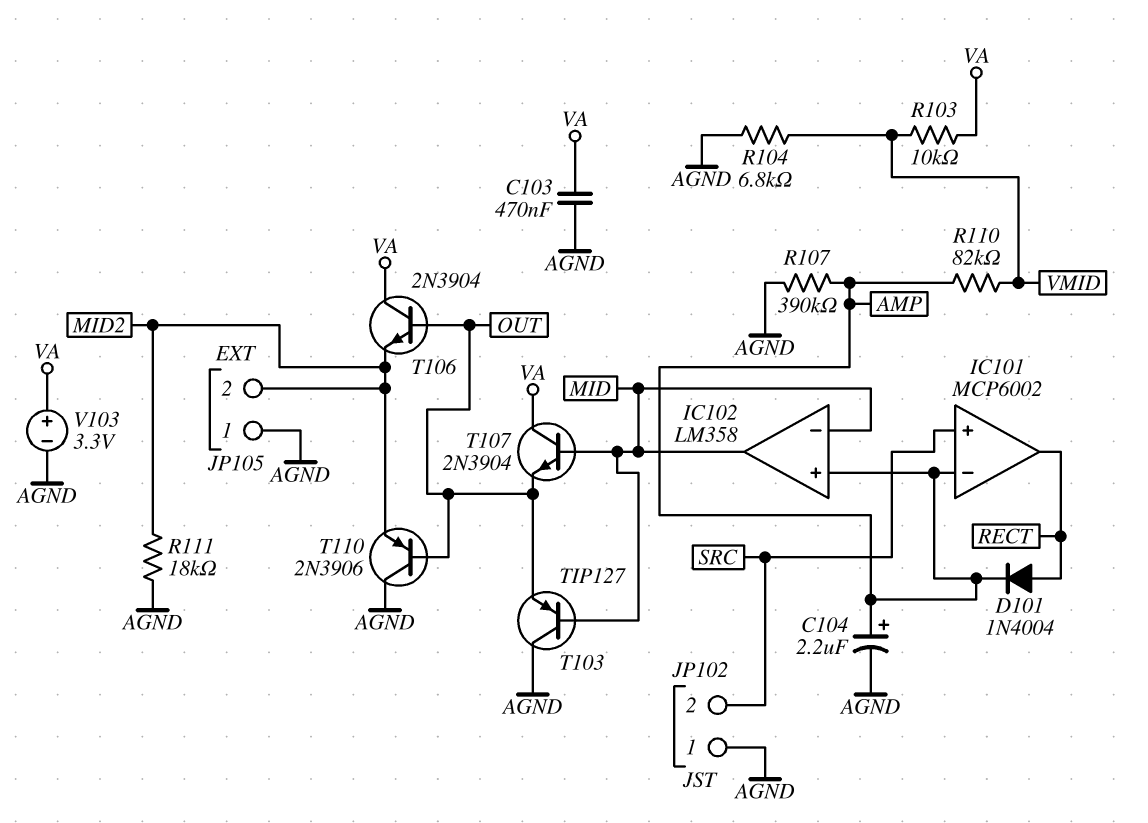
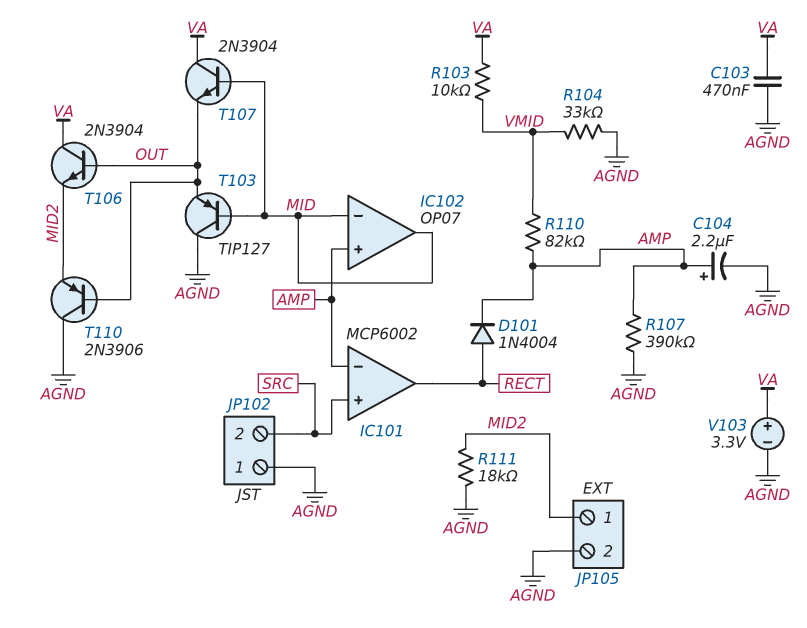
IC102: LM358 -> OP07
JP105 pin 1: AGND -> MID2
JP105 pin 2: MID2 -> AGND
R104: 6.8k (AGND, VMID) -> 33k (AGND, VMID)

